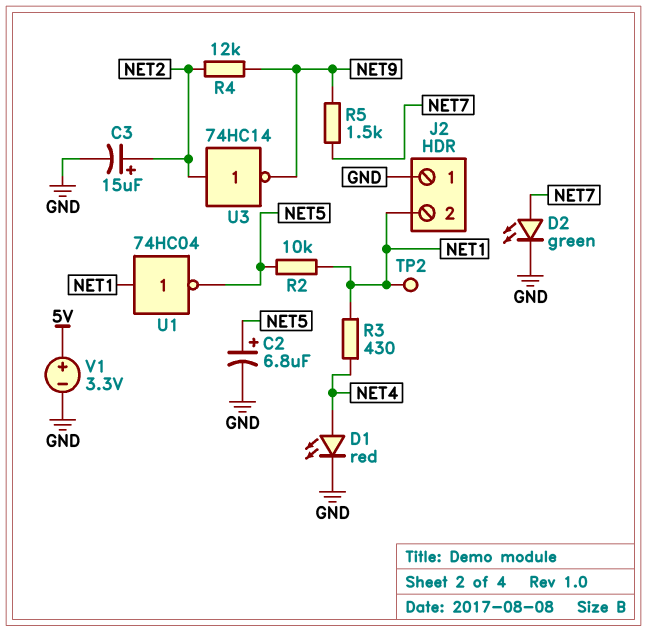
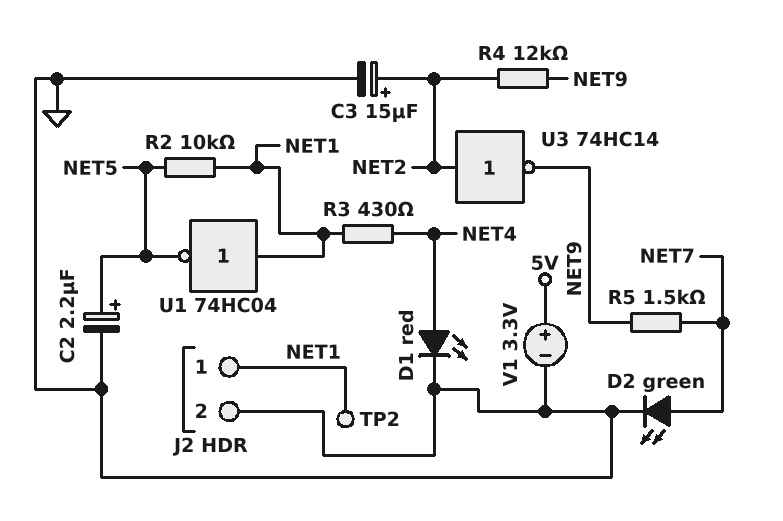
C2: 6.8uF (plus NET5, minus GND) -> 2.2uF (plus NET5, minus GND)
J2 pin 1: GND -> NET1
J2 pin 2: NET1 -> GND

